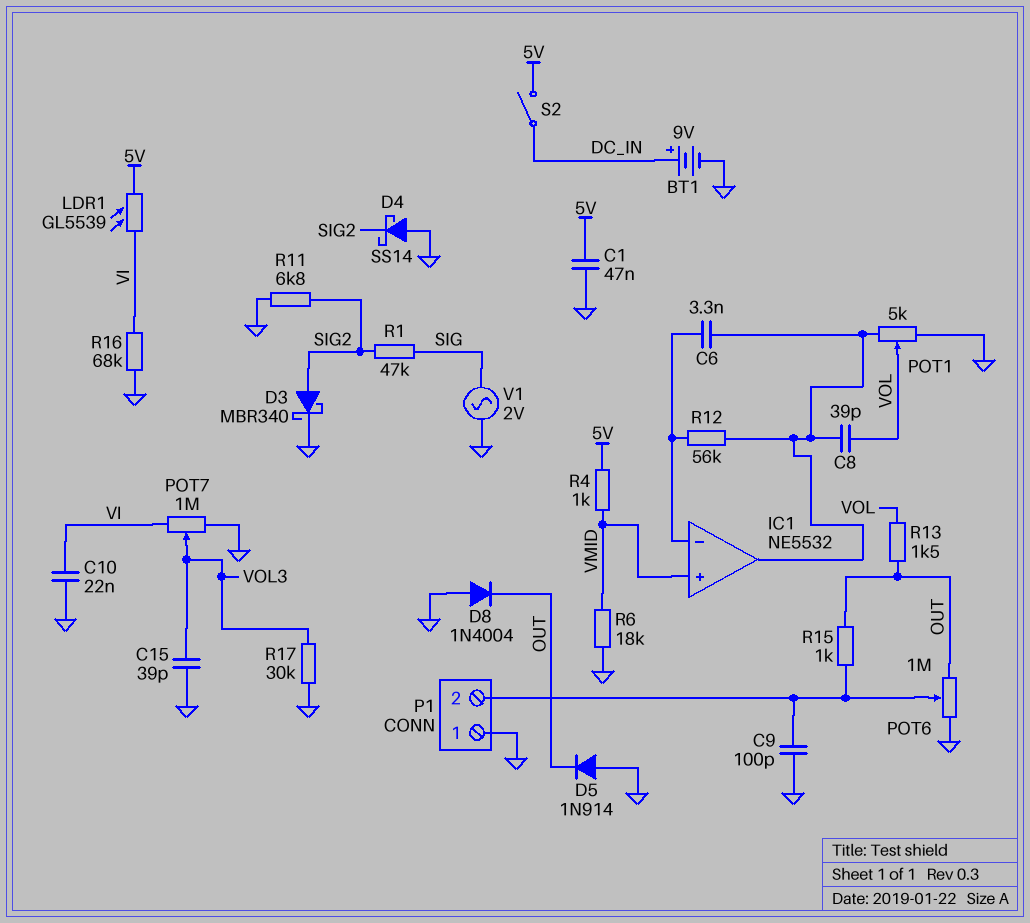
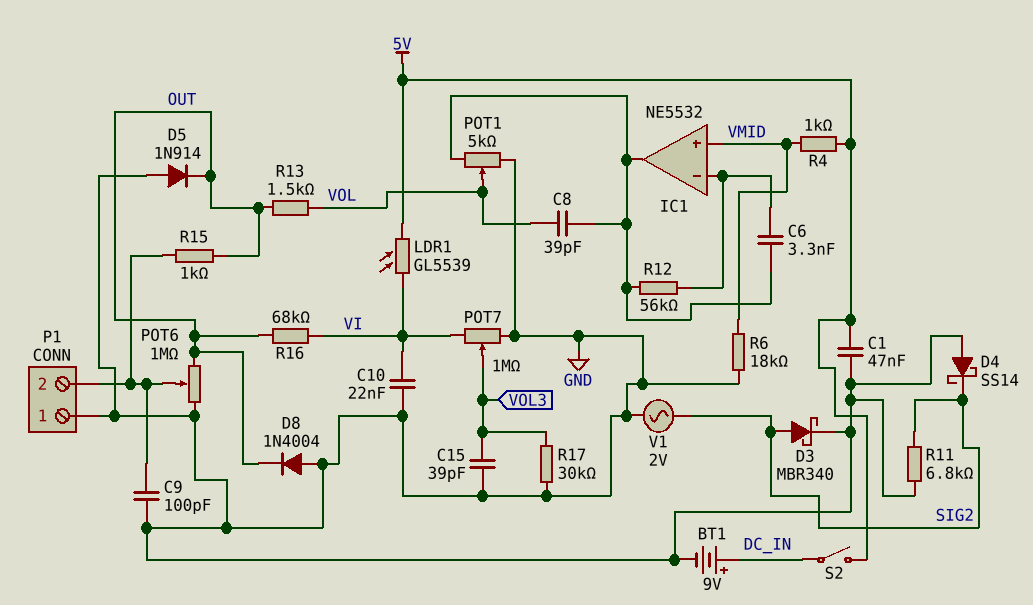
R1: 47k (SIG, SIG2) -> none
R16: 68k (GND, VI) -> 68k (OUT, VI)
V1: AC 2V (GND, SIG) -> AC 2V (GND, SIG2)

